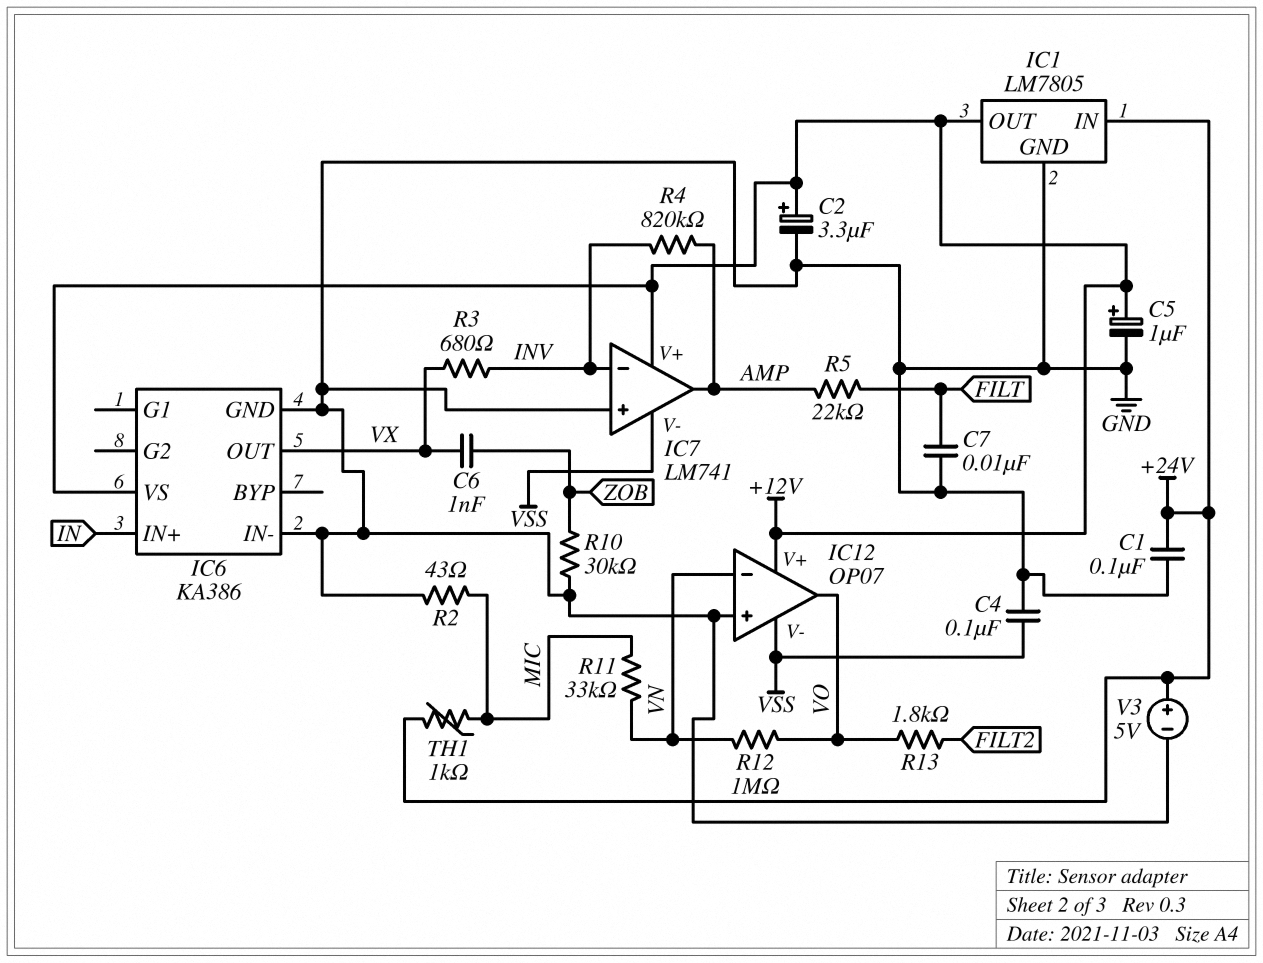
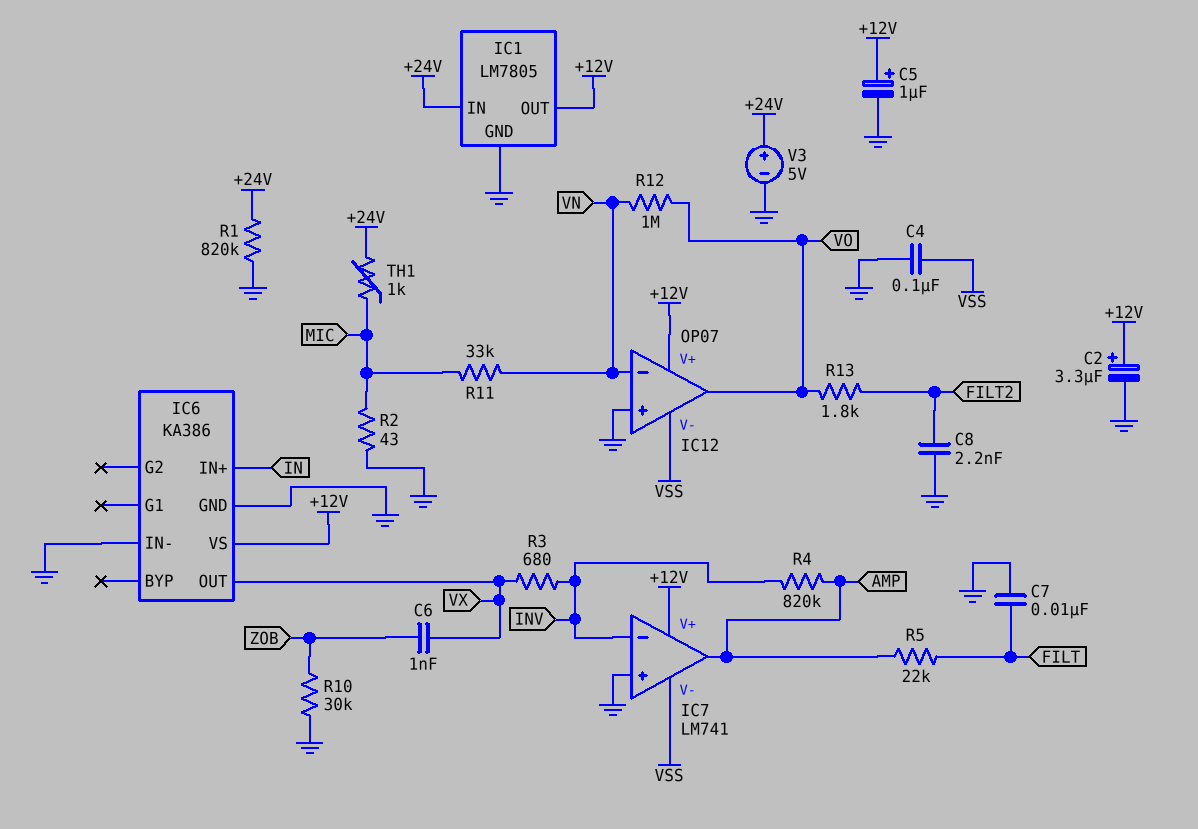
C1: 100nF (+24V, GND) -> none
C8: none -> 2.2nF (FILT2, GND)
R1: none -> 820k (+24V, GND)

